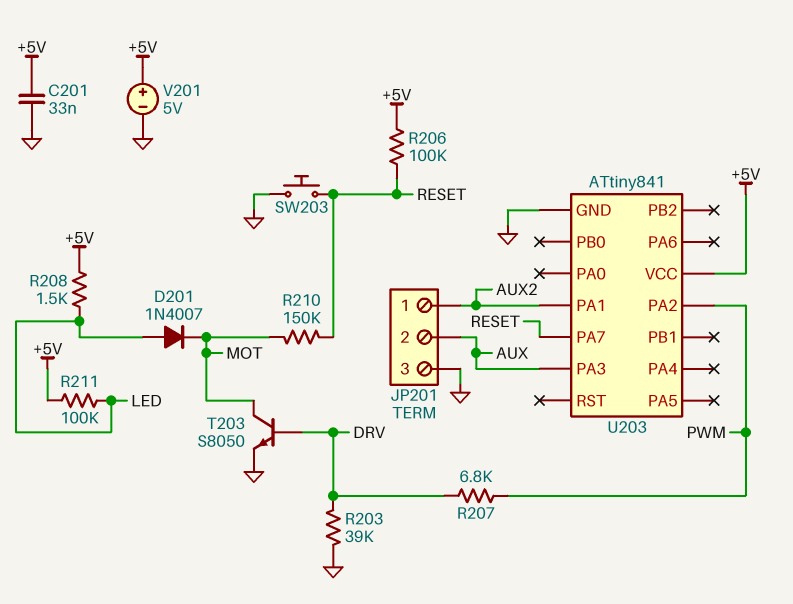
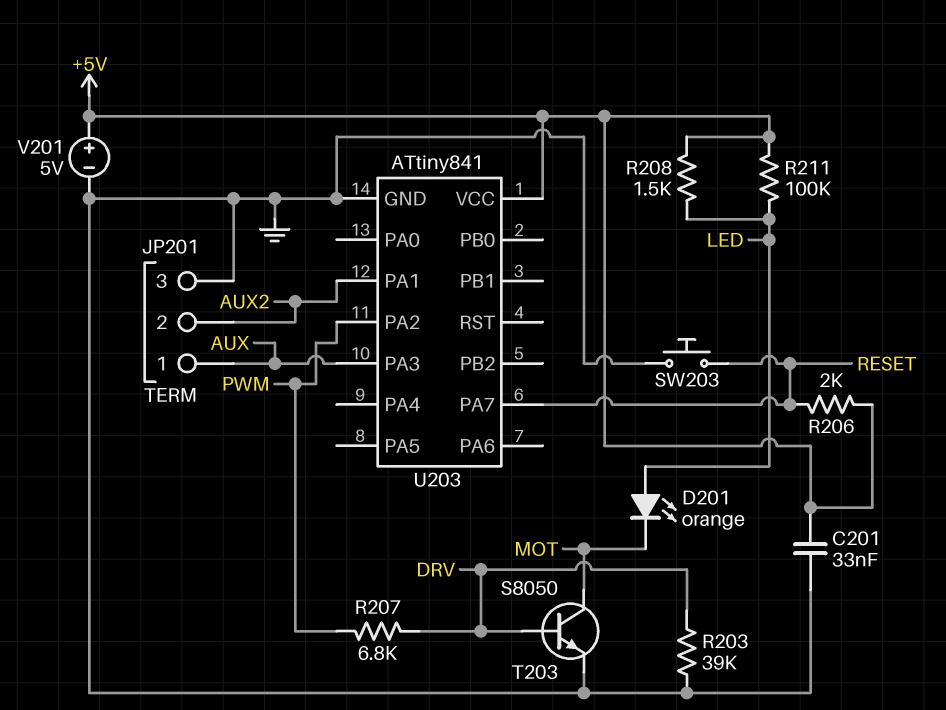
D201: diode 1N4007 (A LED, K MOT) -> LED orange (A LED, K MOT)
JP201 pin 1: AUX2 -> AUX
JP201 pin 2: AUX -> AUX2
R206: 100k (+5V, RESET) -> 2k (+5V, RESET)
R210: 150k (MOT, RESET) -> none

